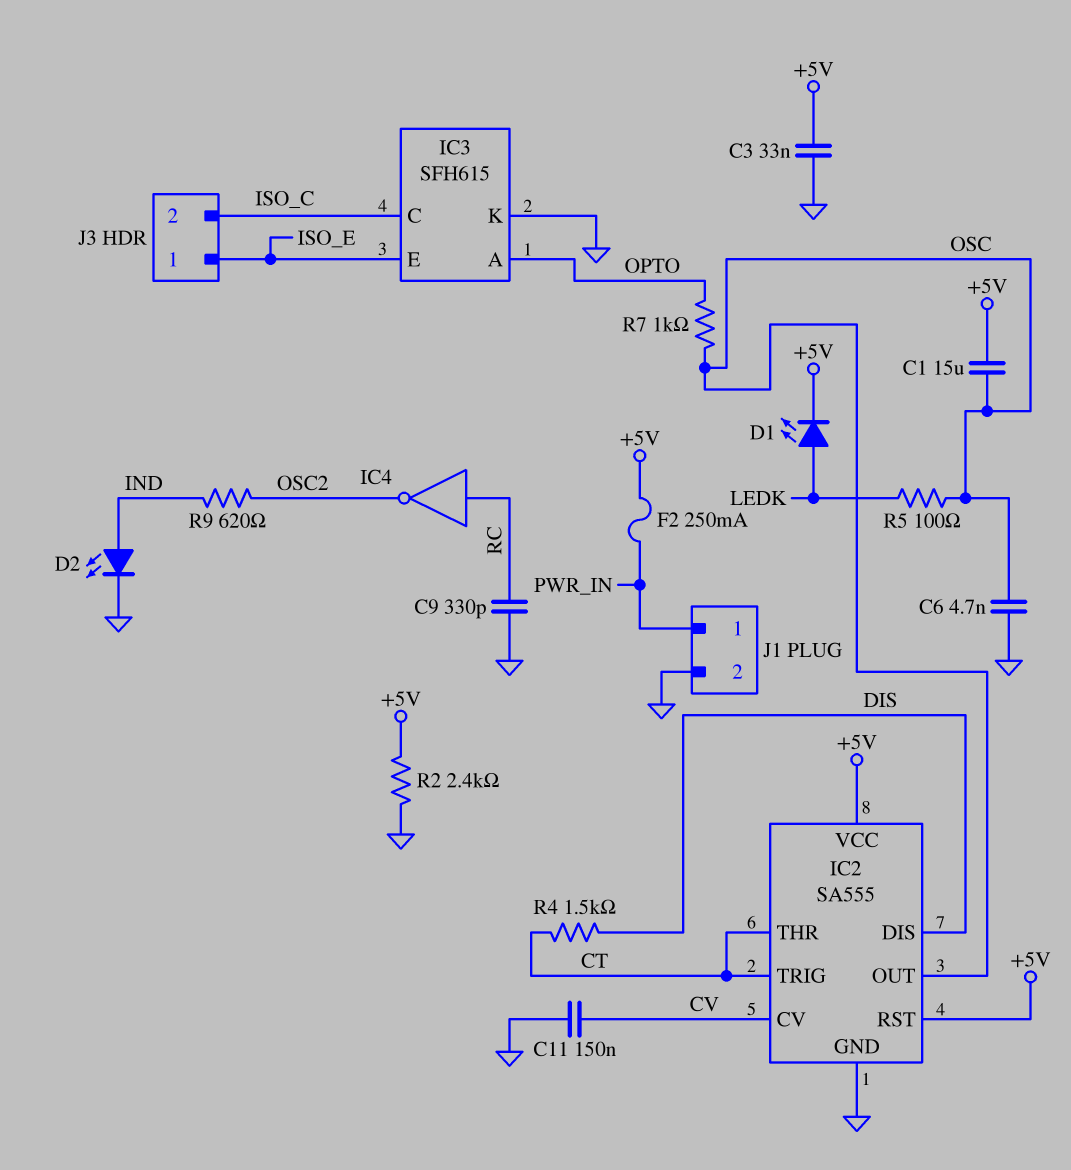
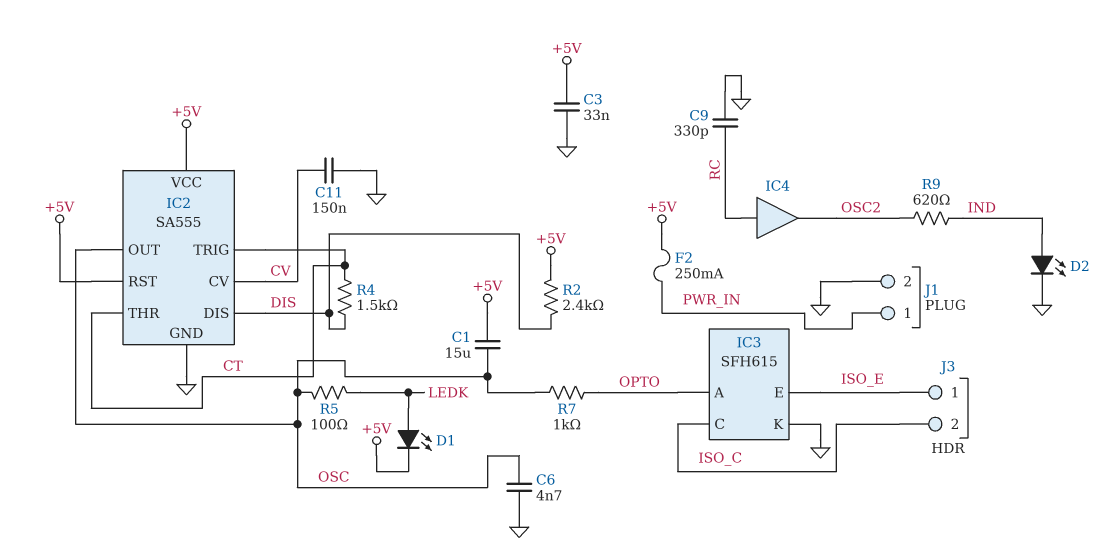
IC4: NOT (in RC, out OSC2) -> buffer (in RC, out OSC2)
R2: 2.4k (+5V, GND) -> 2.4k (+5V, DIS)

